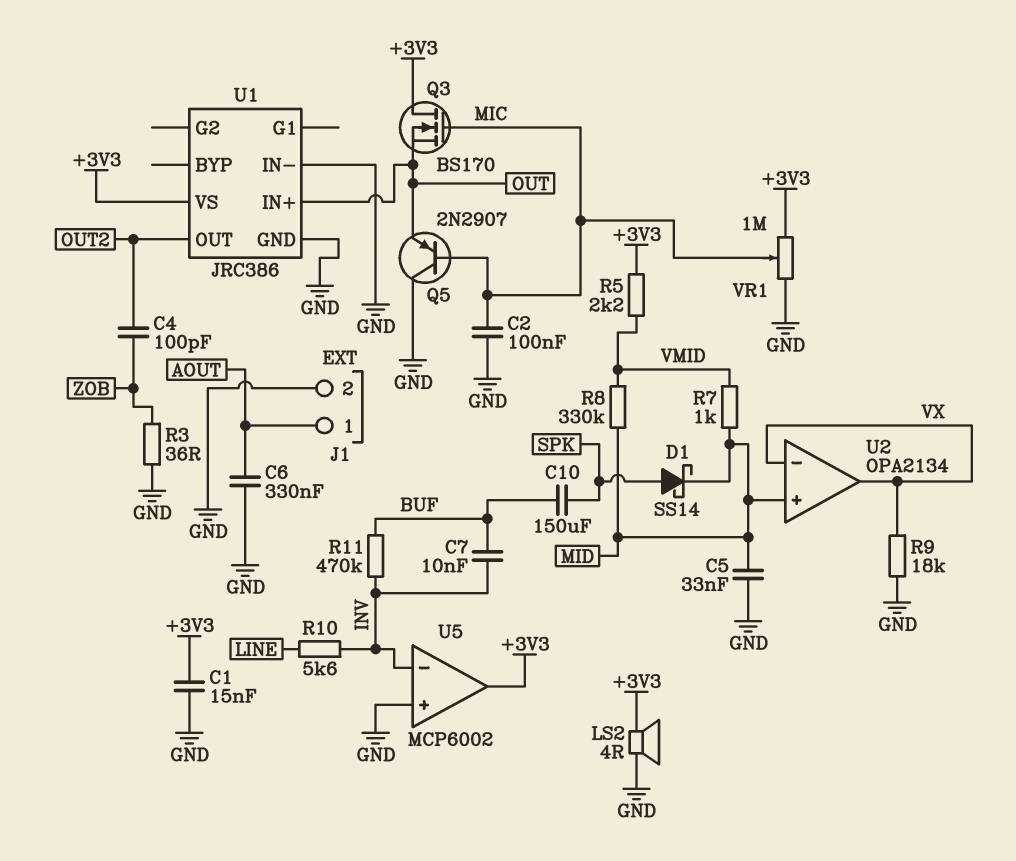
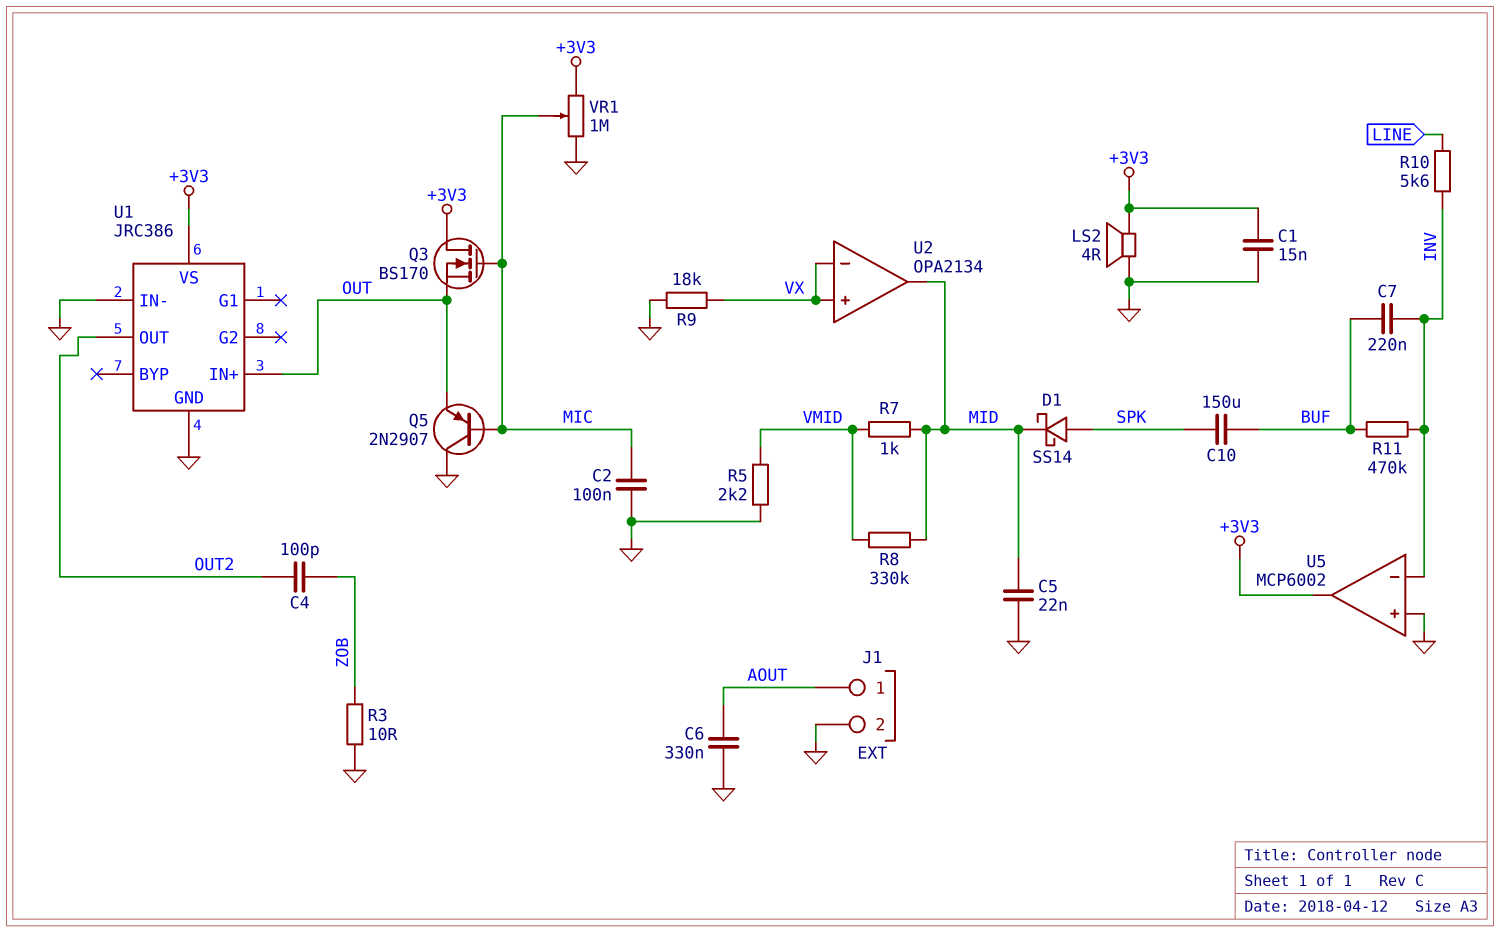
C5: 33nF (GND, MID) -> 22nF (GND, MID)
C7: 10nF (BUF, INV) -> 220nF (BUF, INV)
R3: 36 (GND, ZOB) -> 10 (GND, ZOB)
R5: 2.2k (+3V3, VMID) -> 2.2k (GND, VMID)
U2 pin in+: MID -> VX
U2 pin out: VX -> MID

